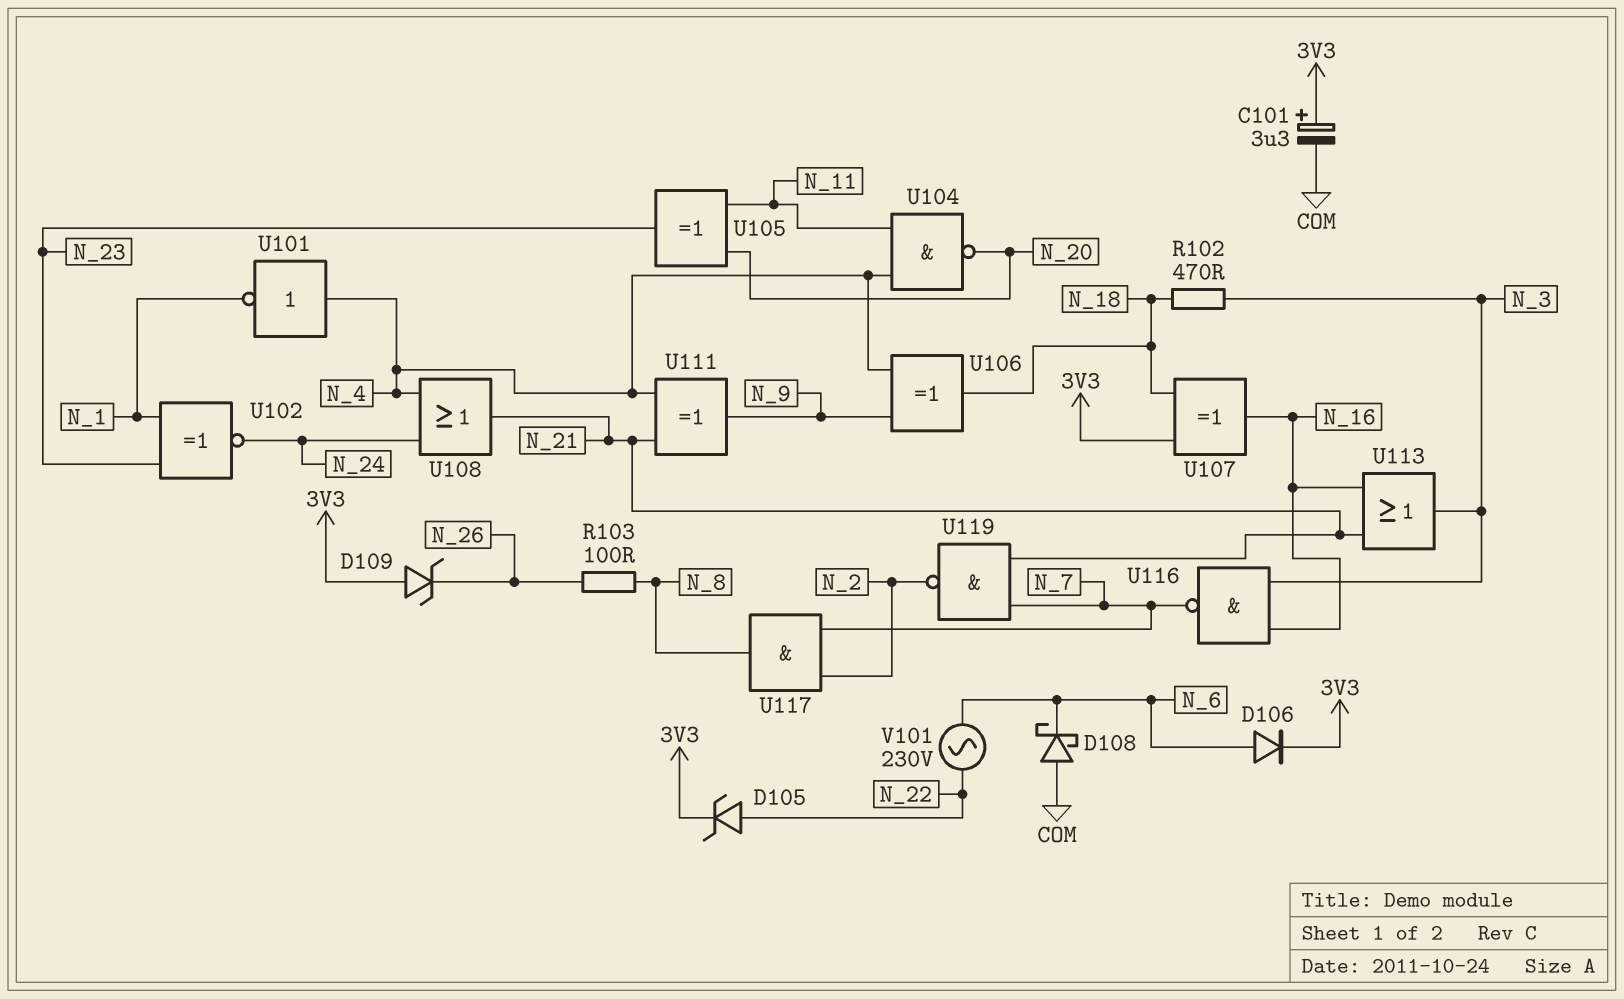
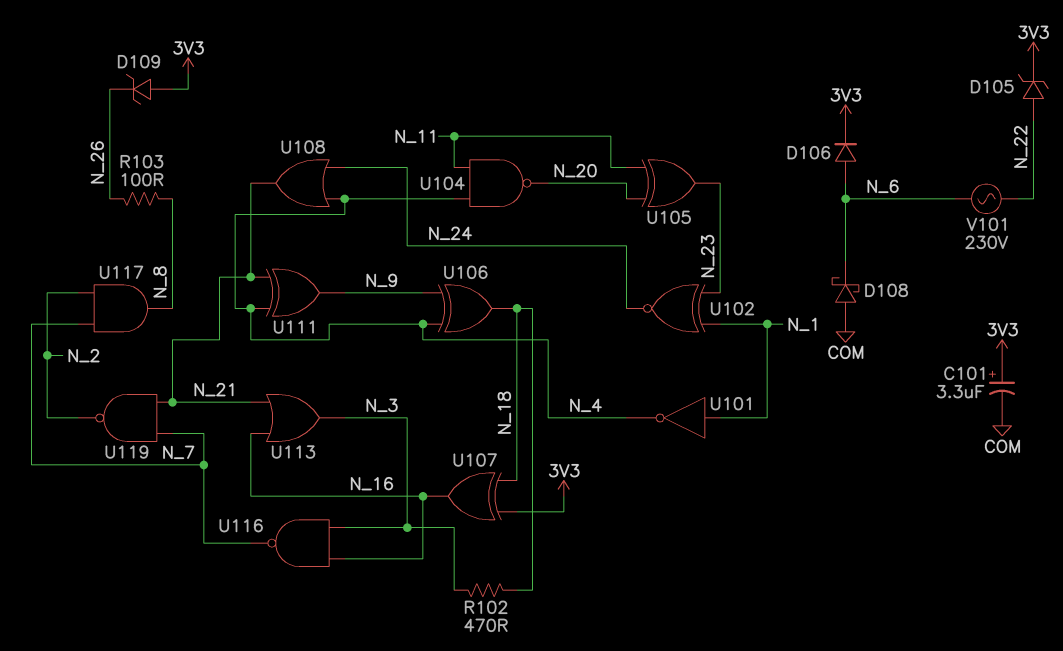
U101: NOT (in N_4, out N_1) -> NOT (in N_1, out N_4)

